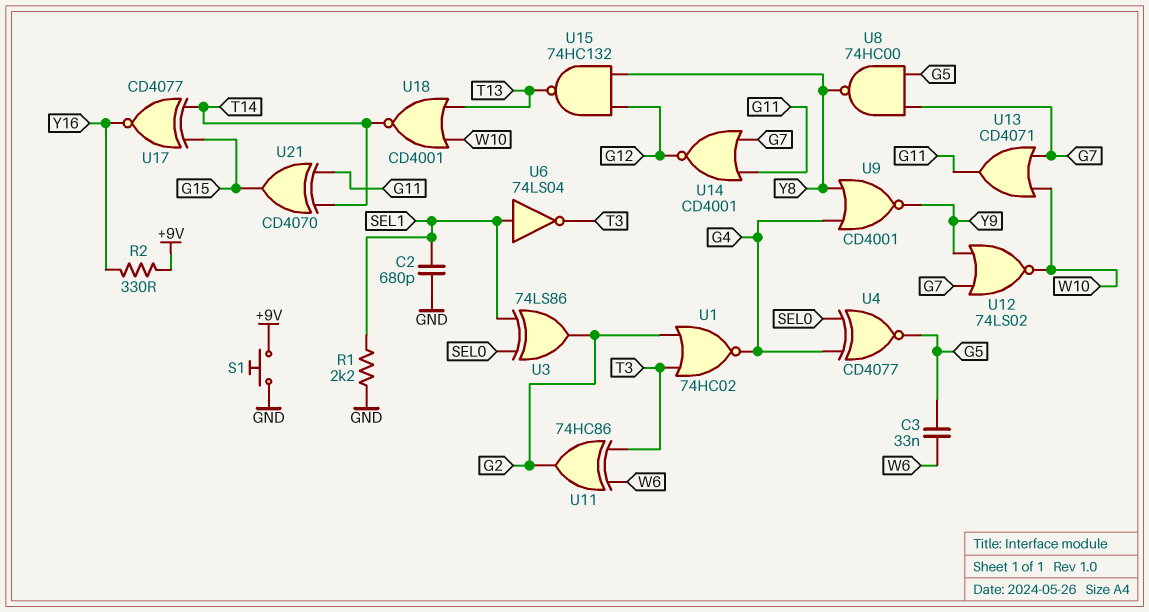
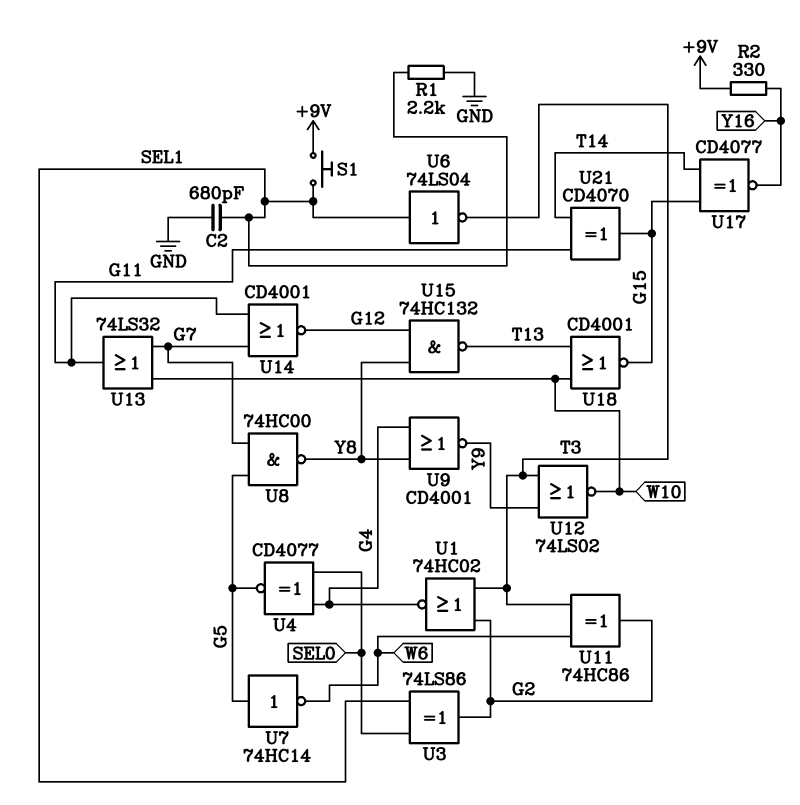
C3: 33nF (G5, W6) -> none
S1: button (+9V, GND) -> button (+9V, SEL1)
U7: none -> NOT 74HC14 (in G5, out W6)
U12: NOR 74LS02 (in G7, in Y9, out W10) -> NOR 74LS02 (in T3, in Y9, out W10)
U13: OR CD4071 (in G7, in W10, out G11) -> OR 74LS32 (in G7, in W10, out G11)
U18: NOR CD4001 (in T13, in W10, out T14) -> NOR CD4001 (in T13, in W10, out G15)

